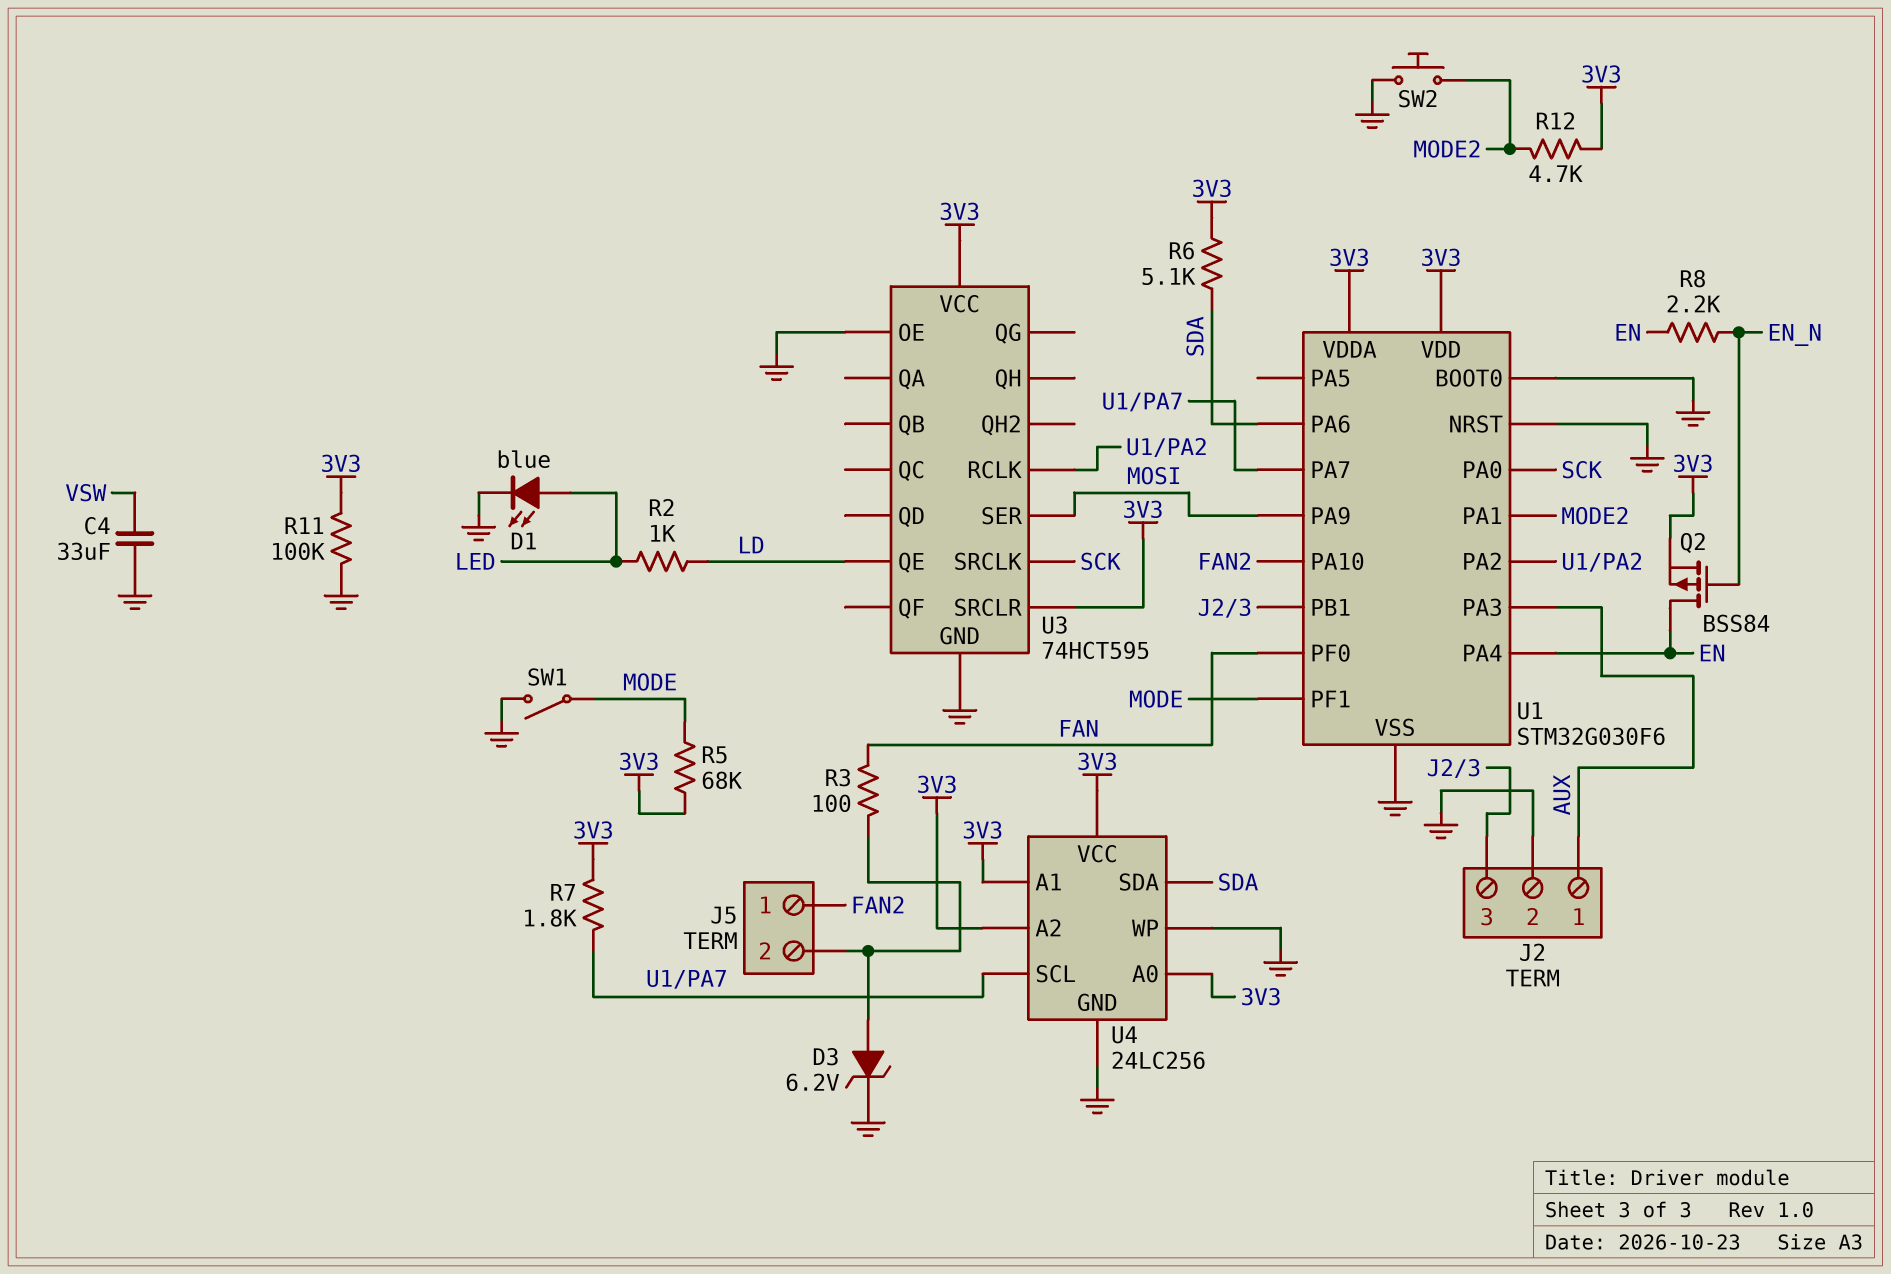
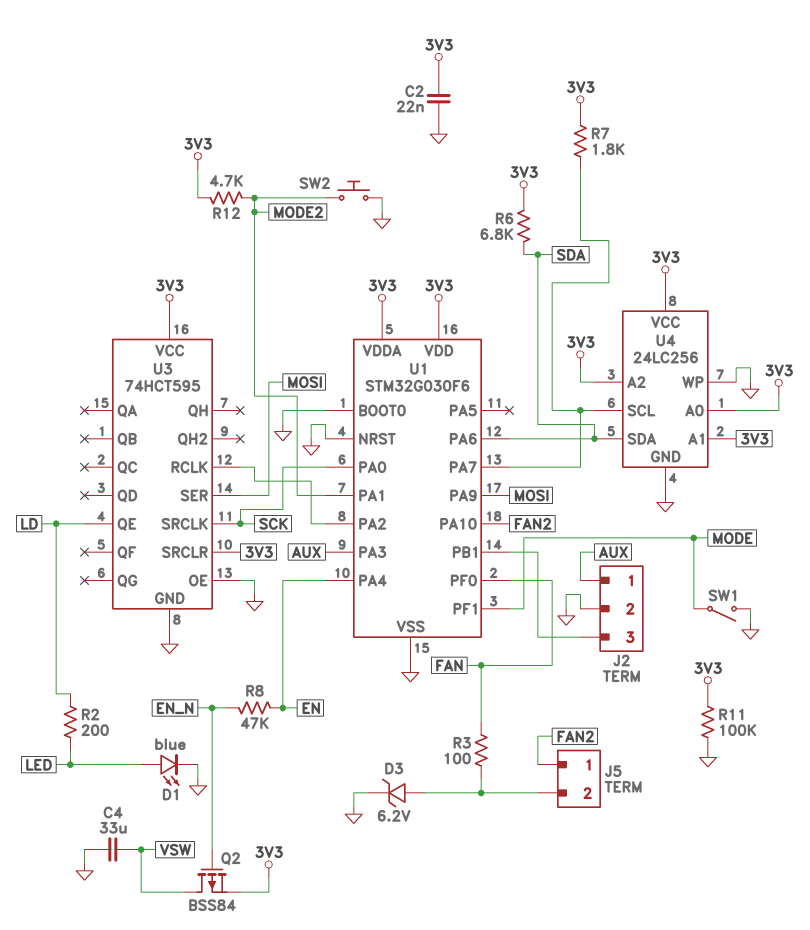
C2: none -> 22nF (3V3, GND)
Q2: PMOS BSS84 (G EN_N, D EN, S 3V3) -> PMOS BSS84 (G EN_N, D VSW, S 3V3)
R2: 1k (LD, LED) -> 200 (LD, LED)
R5: 68k (3V3, MODE) -> none
R6: 5.1k (3V3, SDA) -> 6.8k (3V3, SDA)
R8: 2.2k (EN, EN_N) -> 47k (EN, EN_N)

